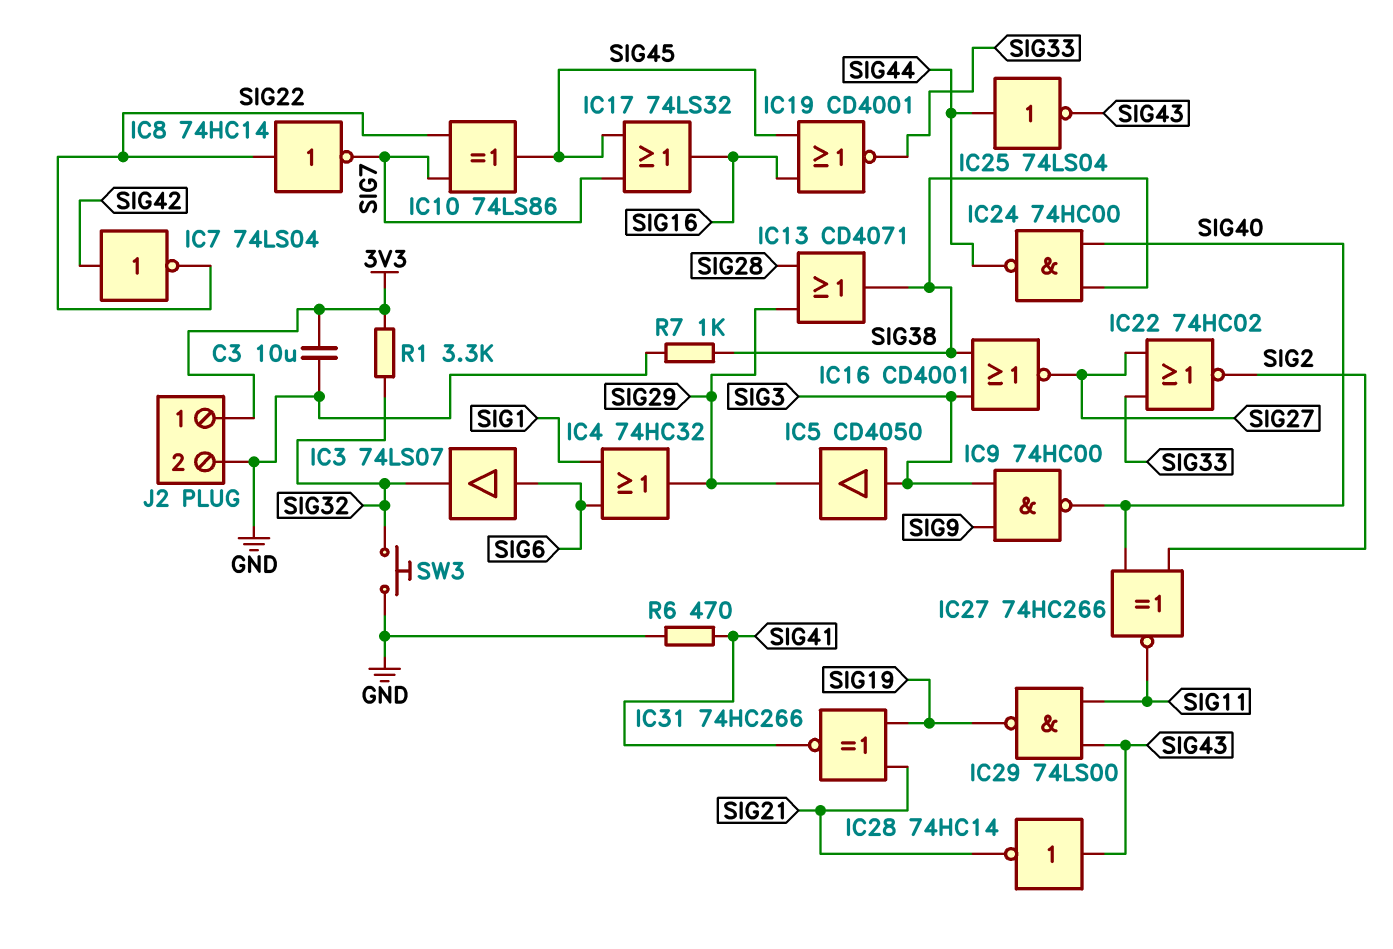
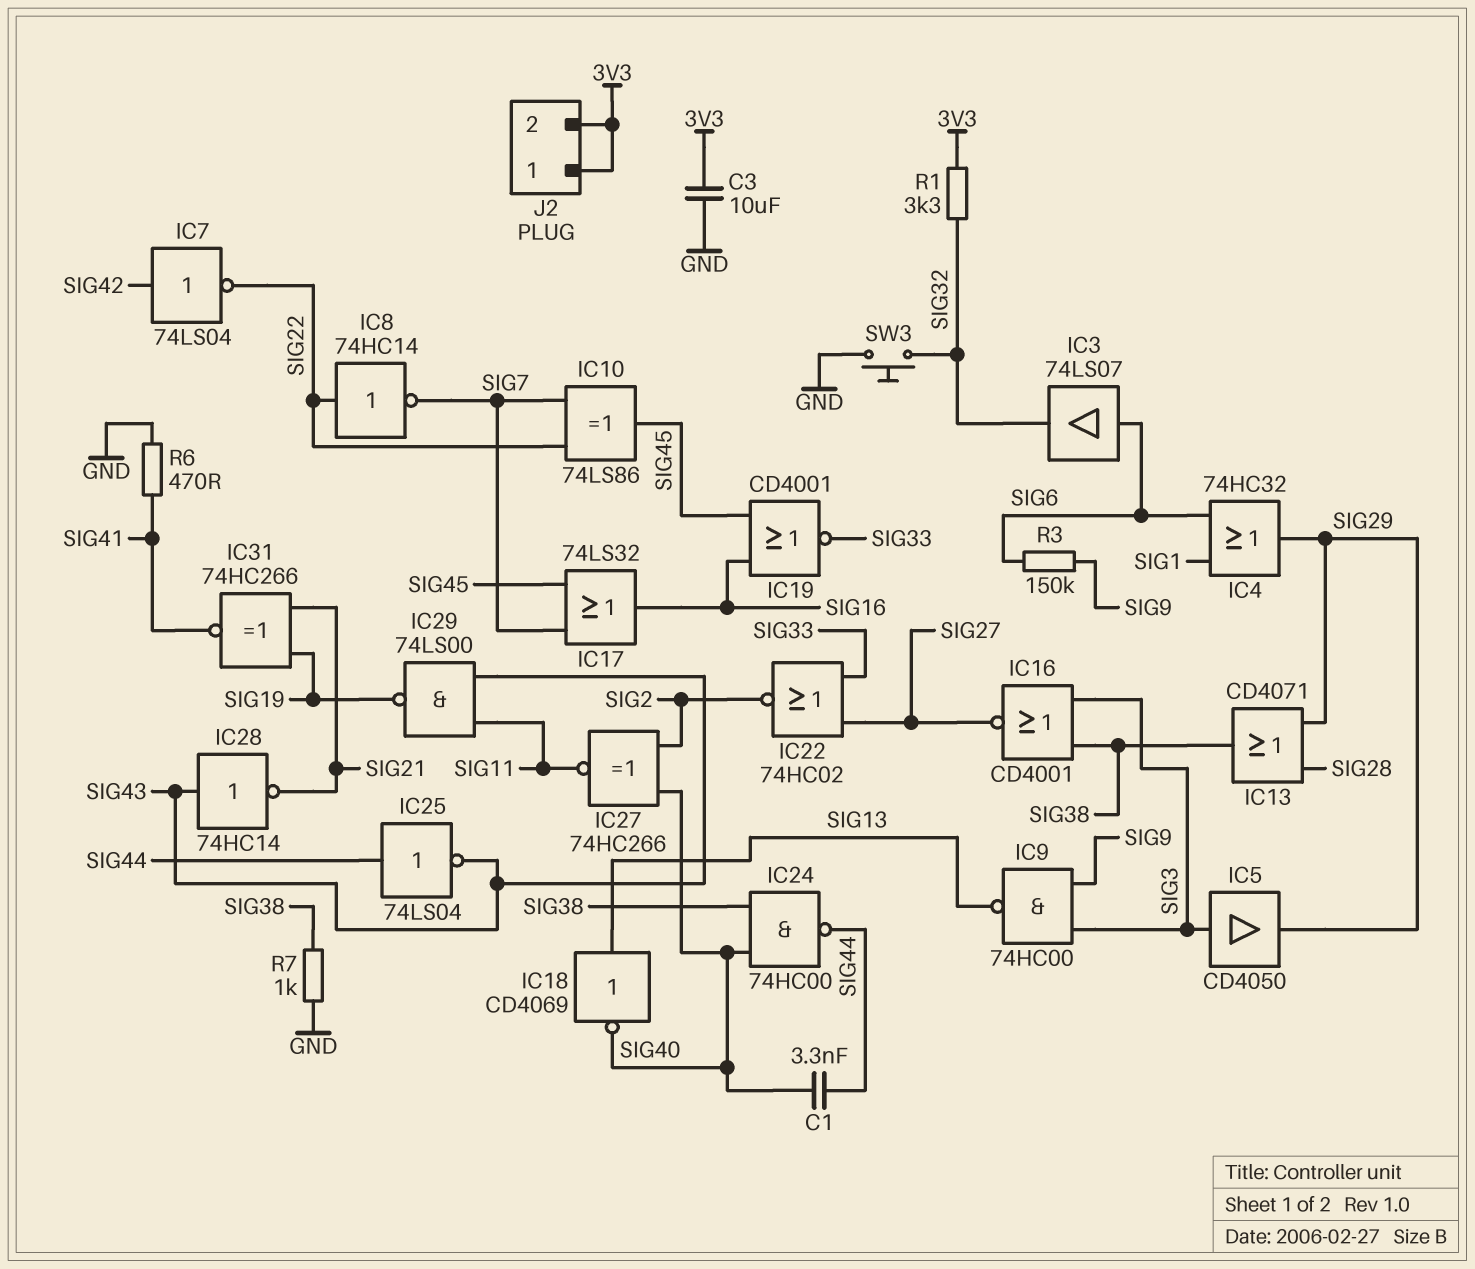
C1: none -> 3.3nF (SIG40, SIG44)
IC9: NAND 74HC00 (in SIG3, in SIG9, out SIG40) -> NAND 74HC00 (in SIG3, in SIG9, out SIG13)
IC18: none -> NOT CD4069 (in SIG13, out SIG40)
J2 pin 2: GND -> 3V3
R3: none -> 150k (SIG6, SIG9)

